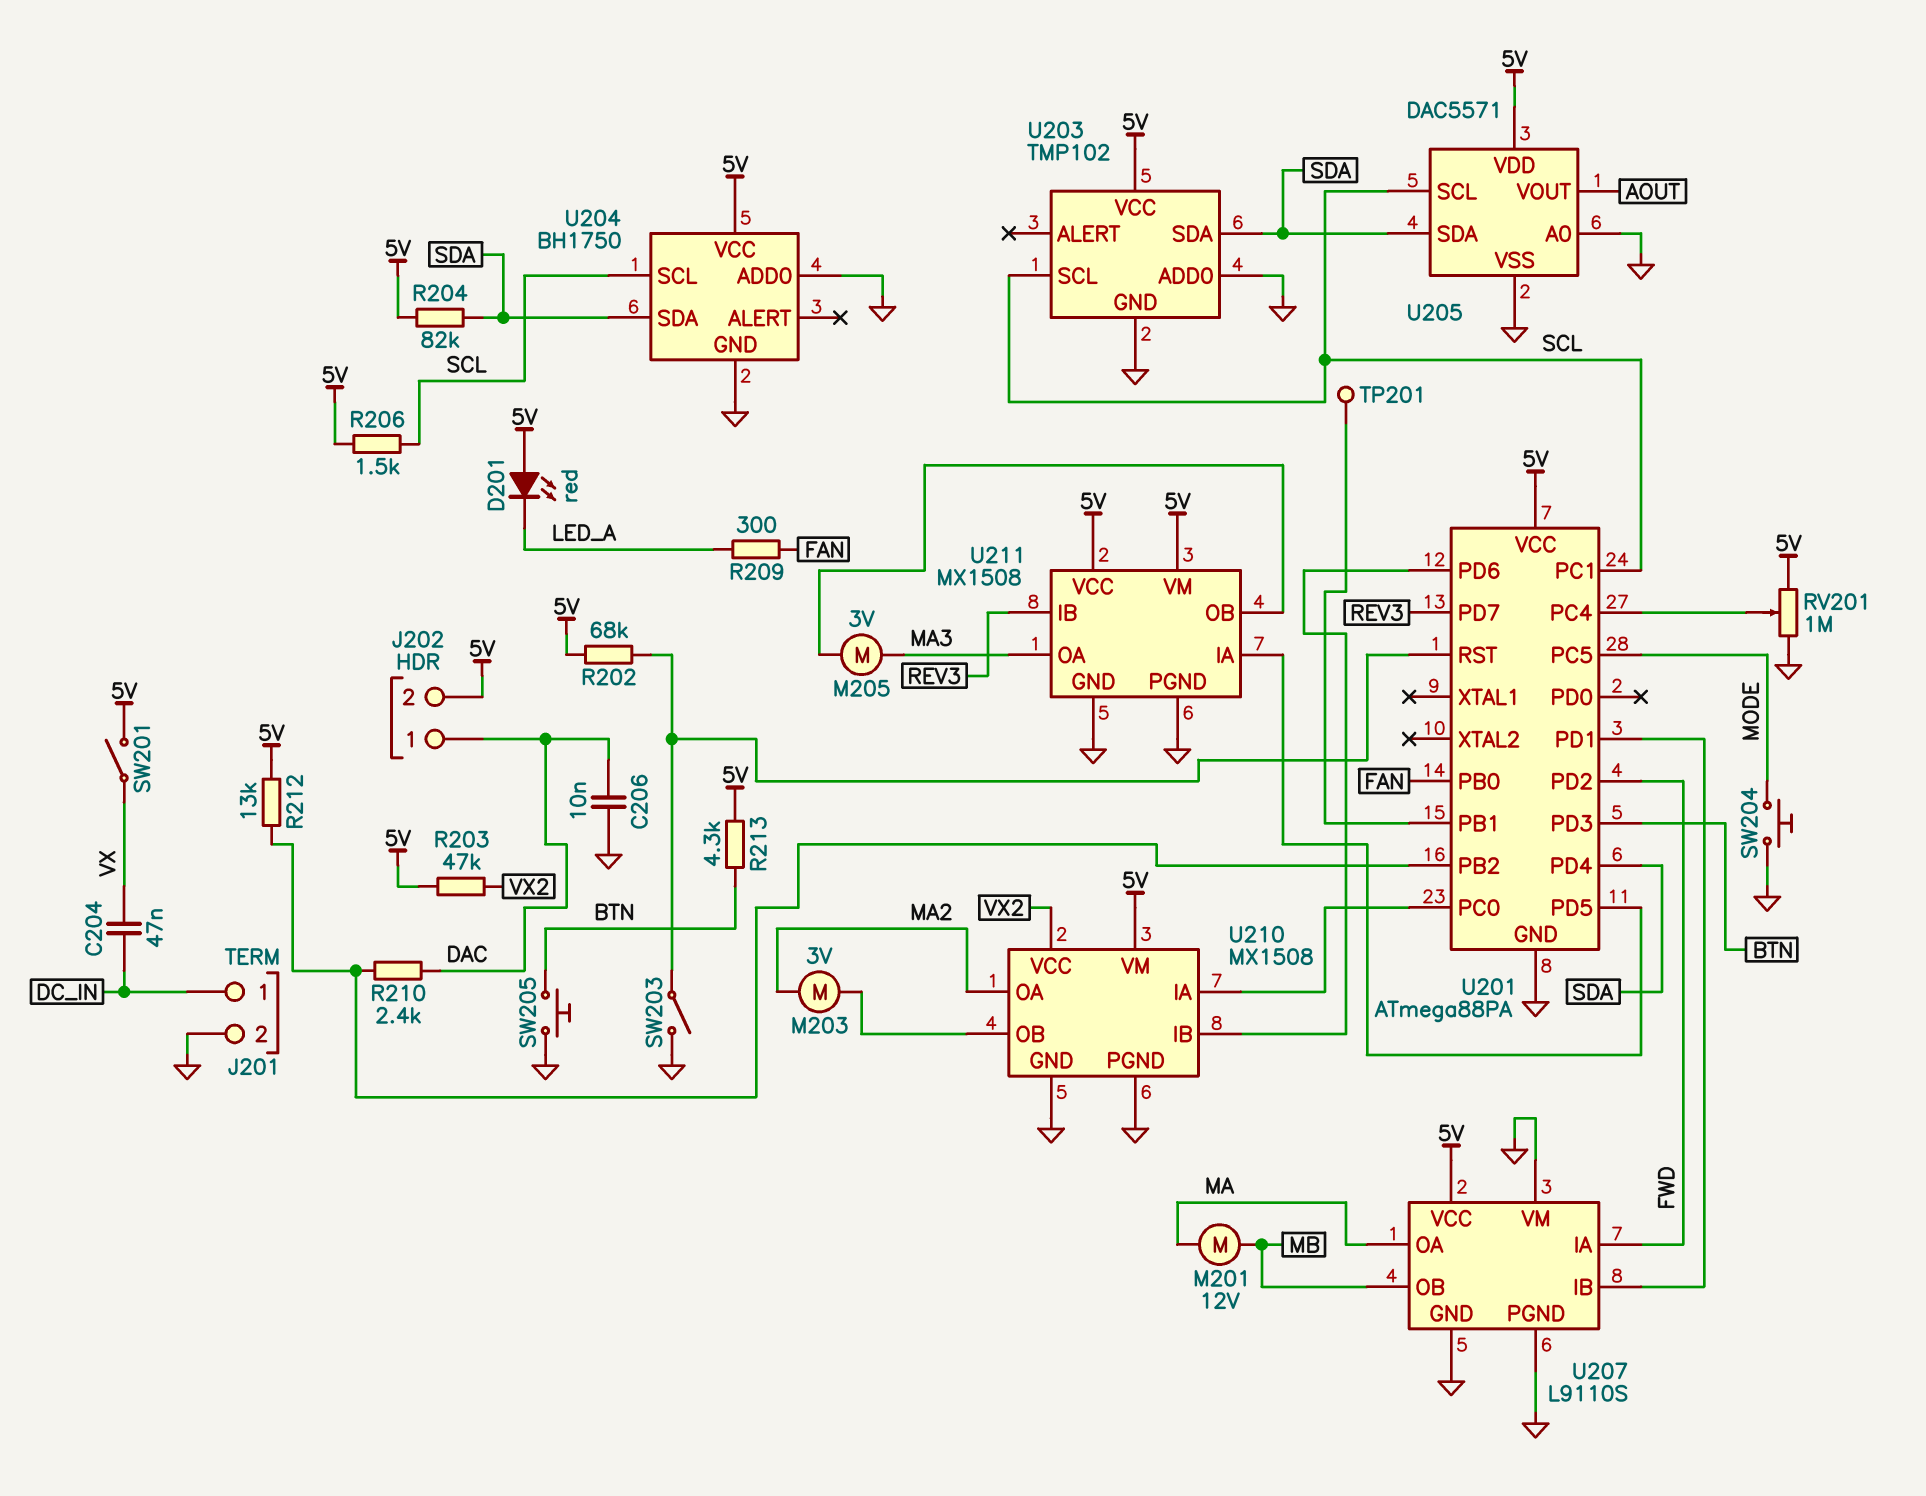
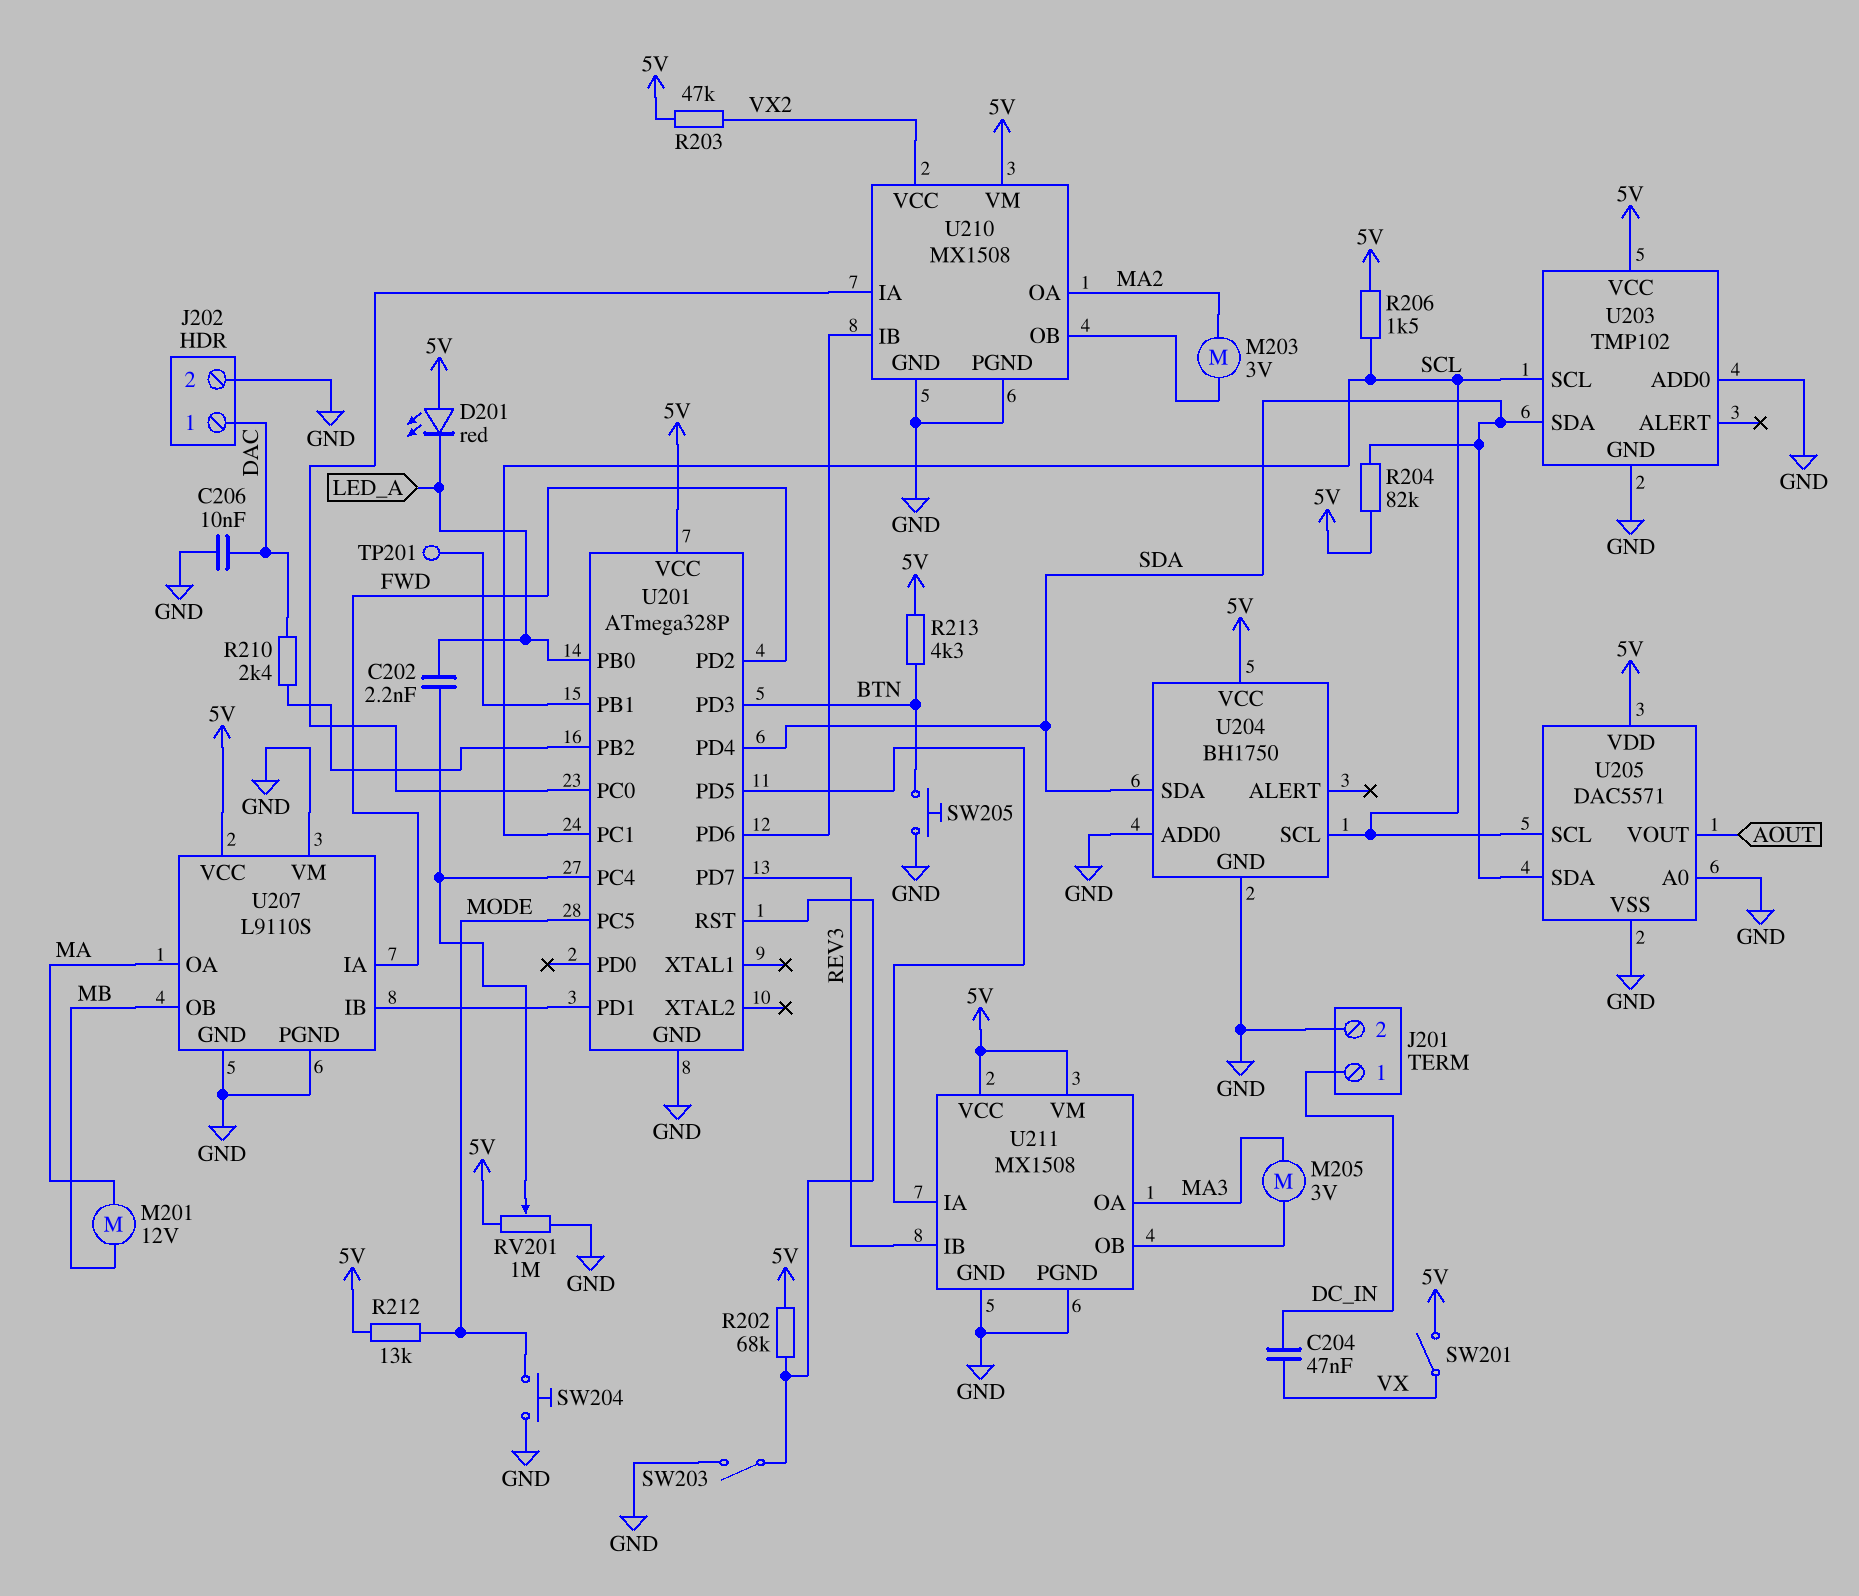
C202: none -> 2.2nF (LED_A, U201/PC4)
J202 pin 2: 5V -> GND
R209: 300 (FAN, LED_A) -> none
R212: 13k (5V, U201/PB2) -> 13k (5V, MODE)
U201: ATmega88PA -> ATmega328P
U201 pin PB0: FAN -> LED_A

